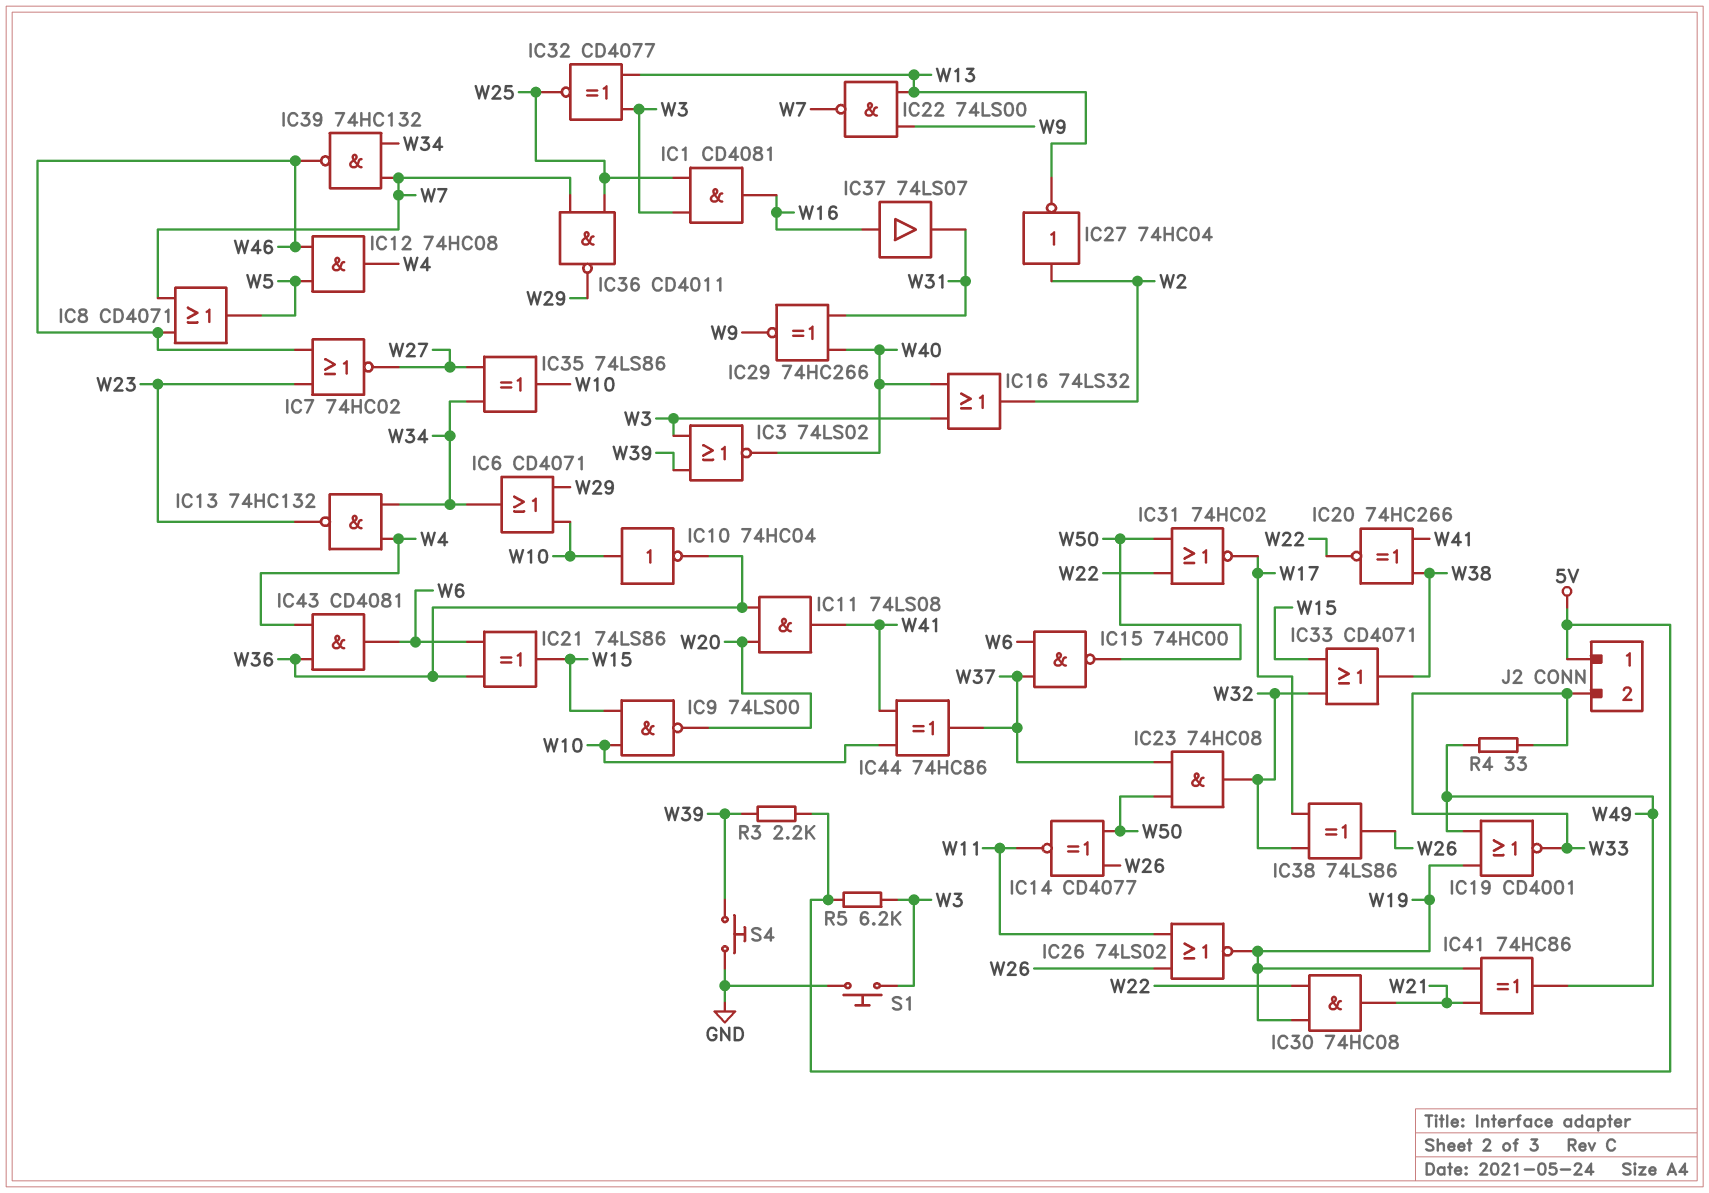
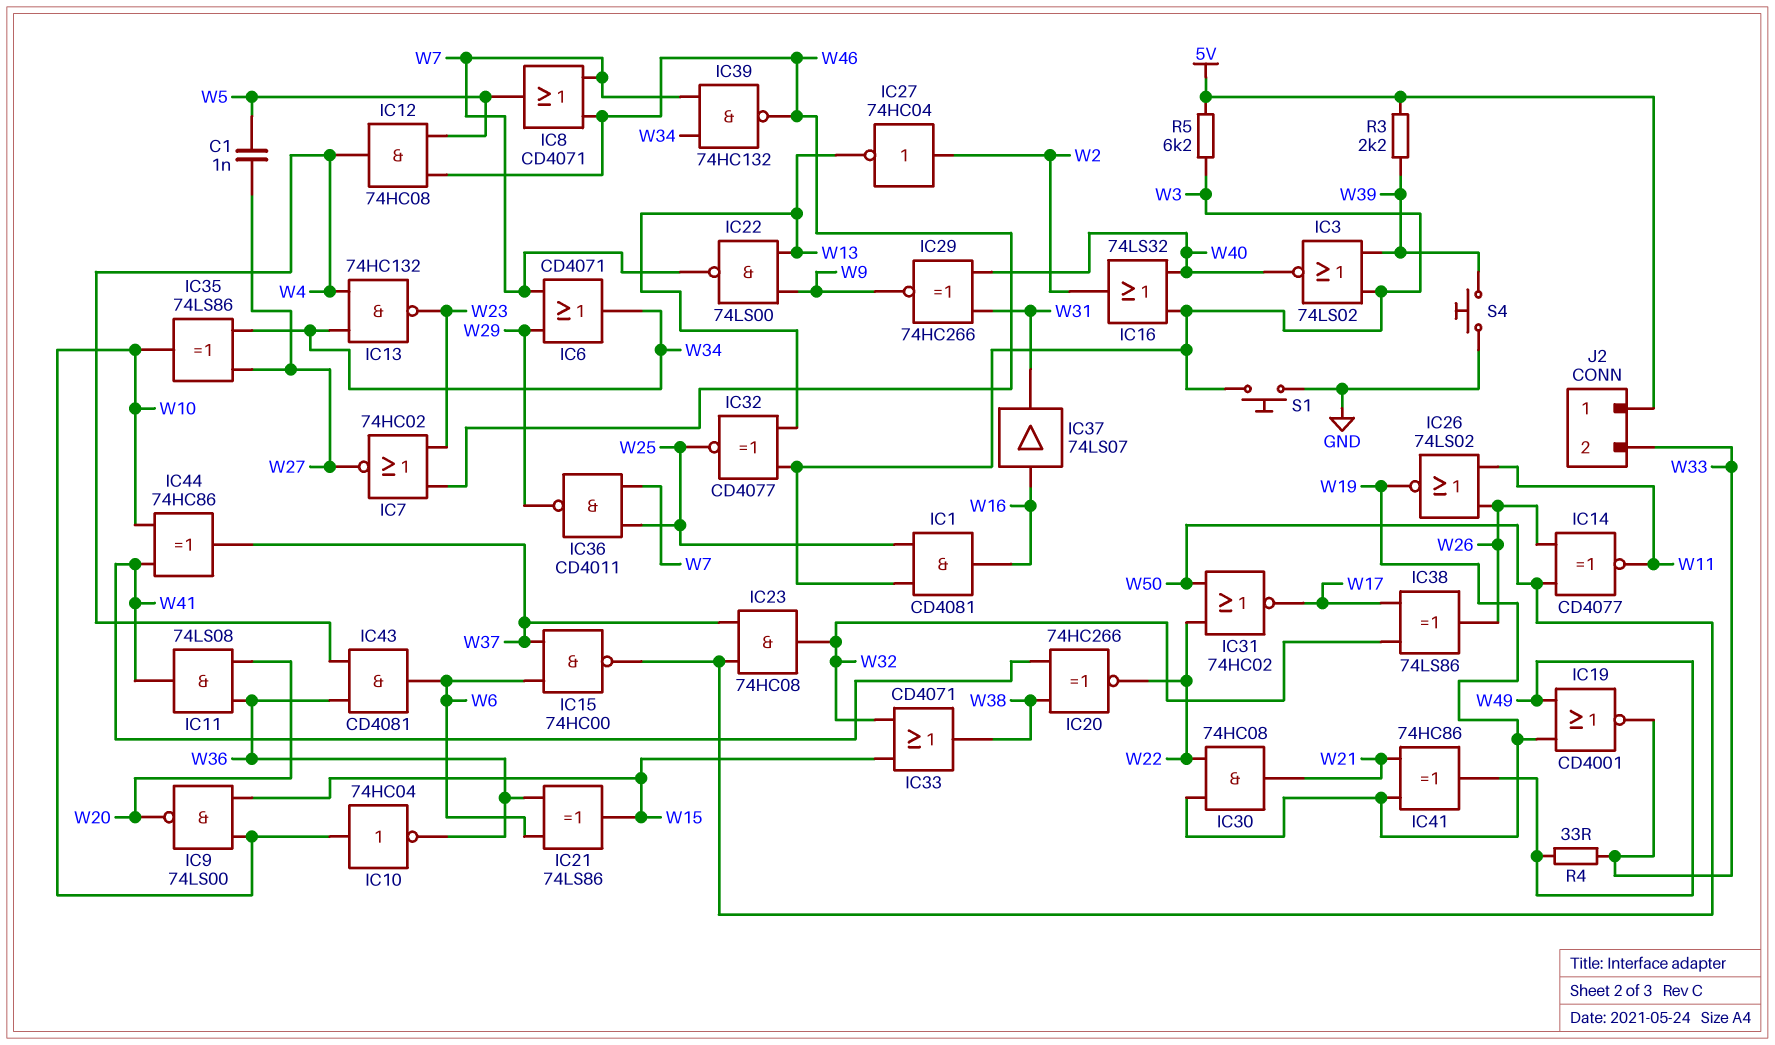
C1: none -> 1nF (W5, W27)
IC6: OR CD4071 (in W10, in W29, out W34) -> OR CD4071 (in W7, in W29, out W34)

